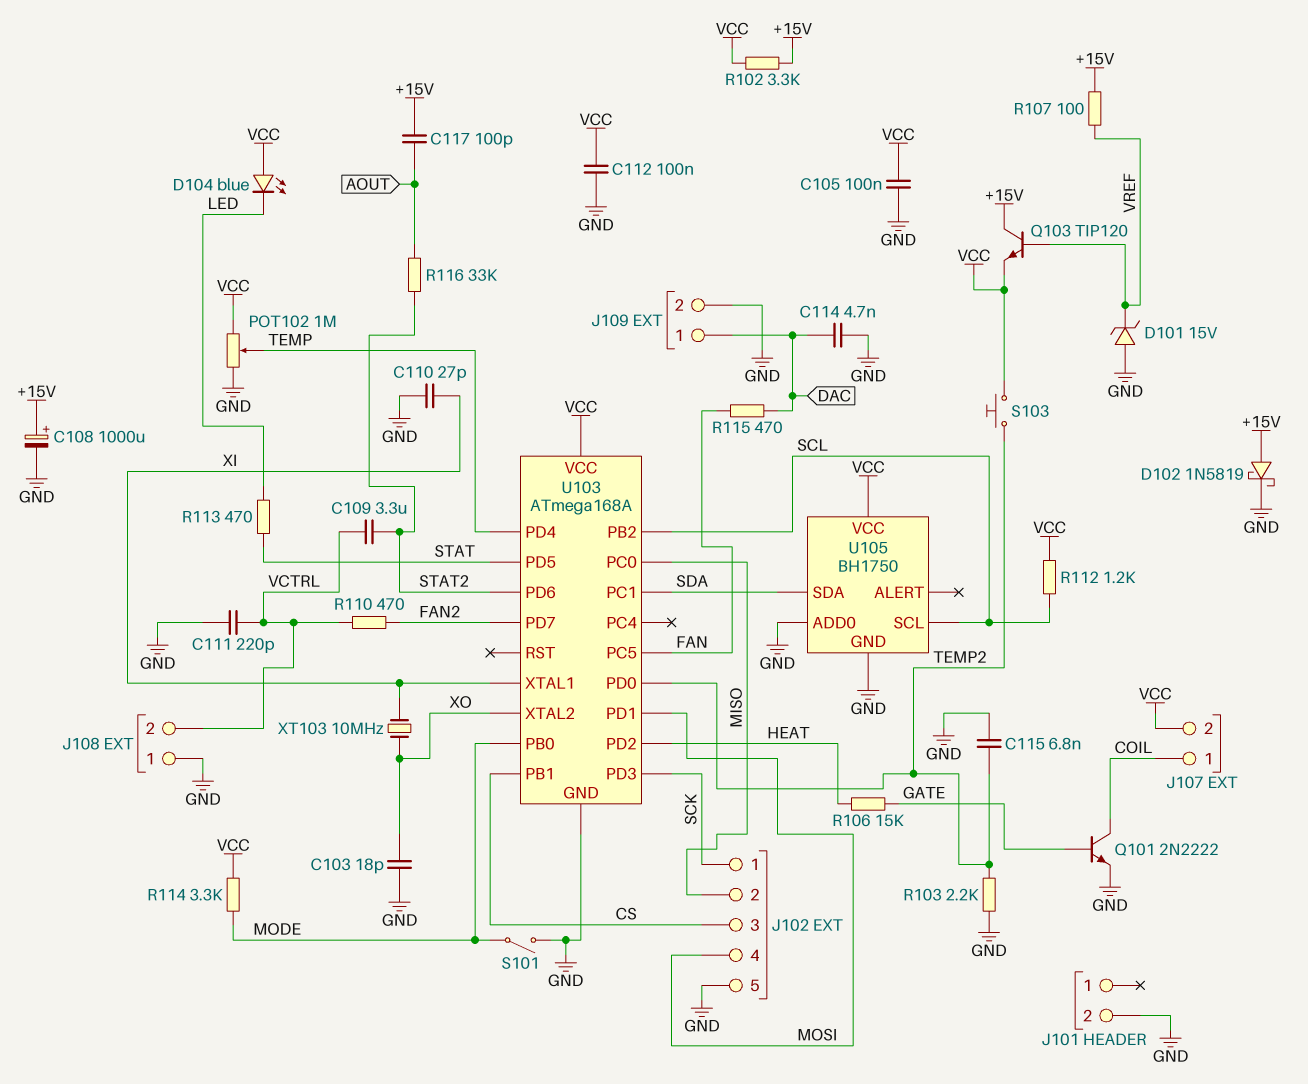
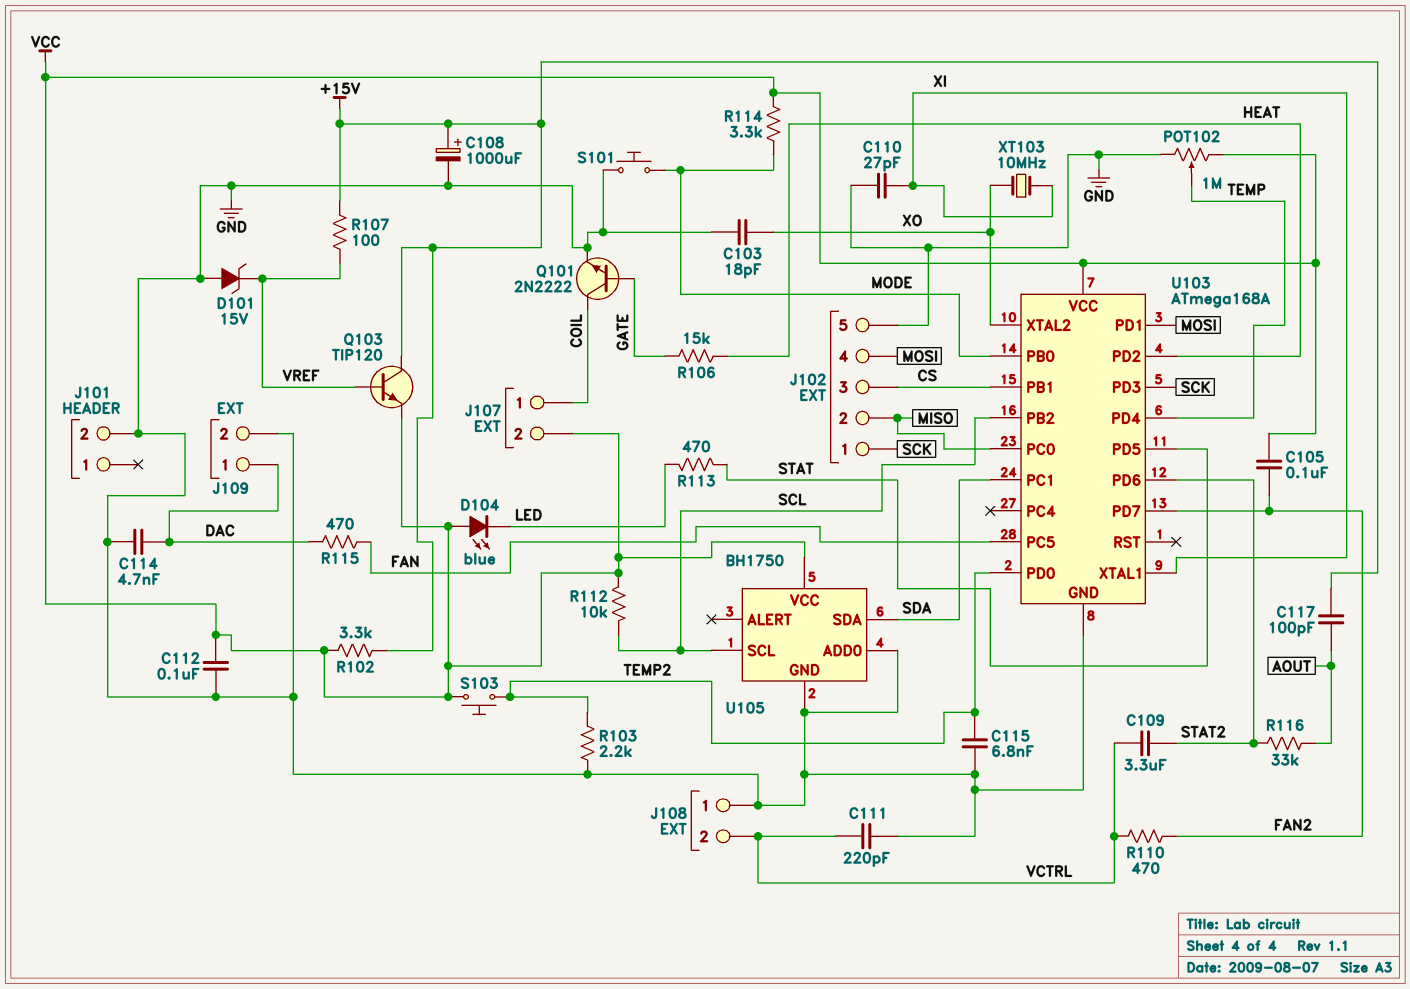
C105: 100nF (GND, VCC) -> 100nF (FAN2, VCC)
D102: schottky 1N5819 (A +15V, K GND) -> none
R112: 1.2k (SCL, VCC) -> 10k (SCL, VCC)
S101: switch (GND, MODE) -> button (GND, MODE)

